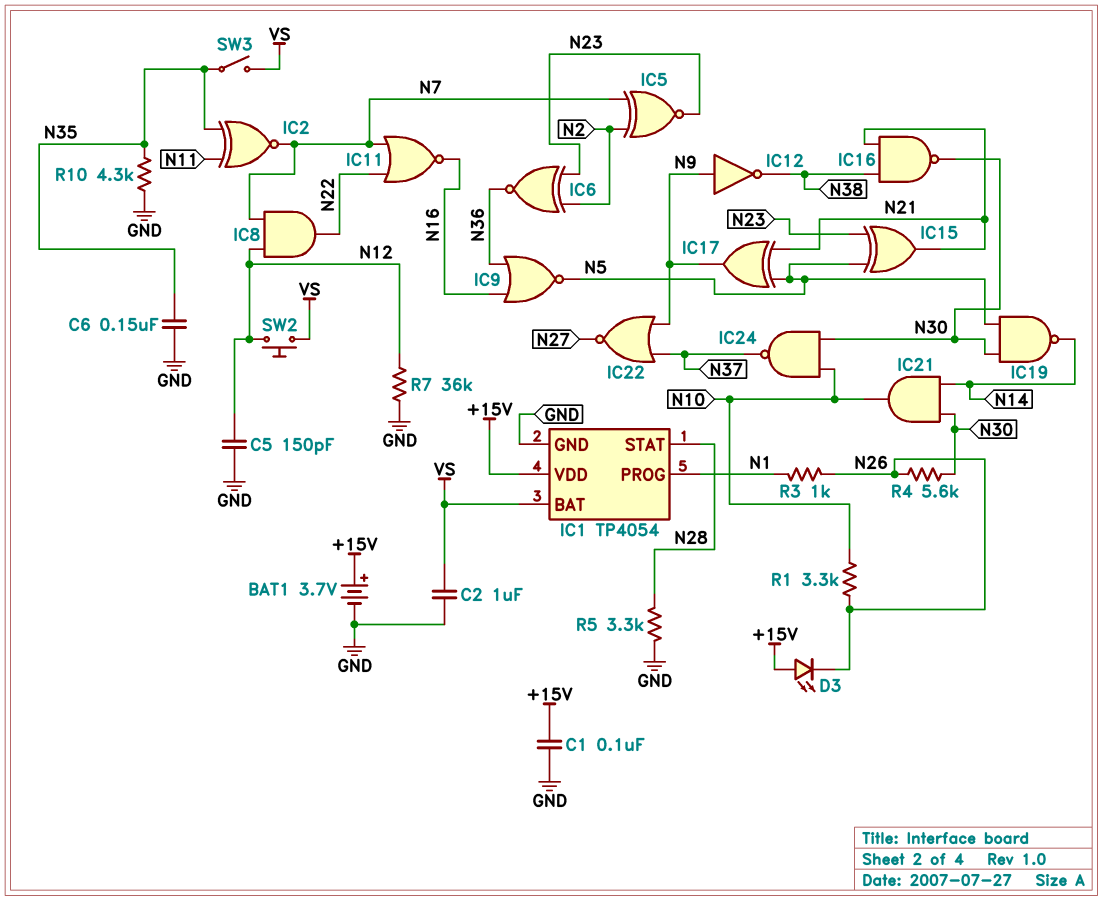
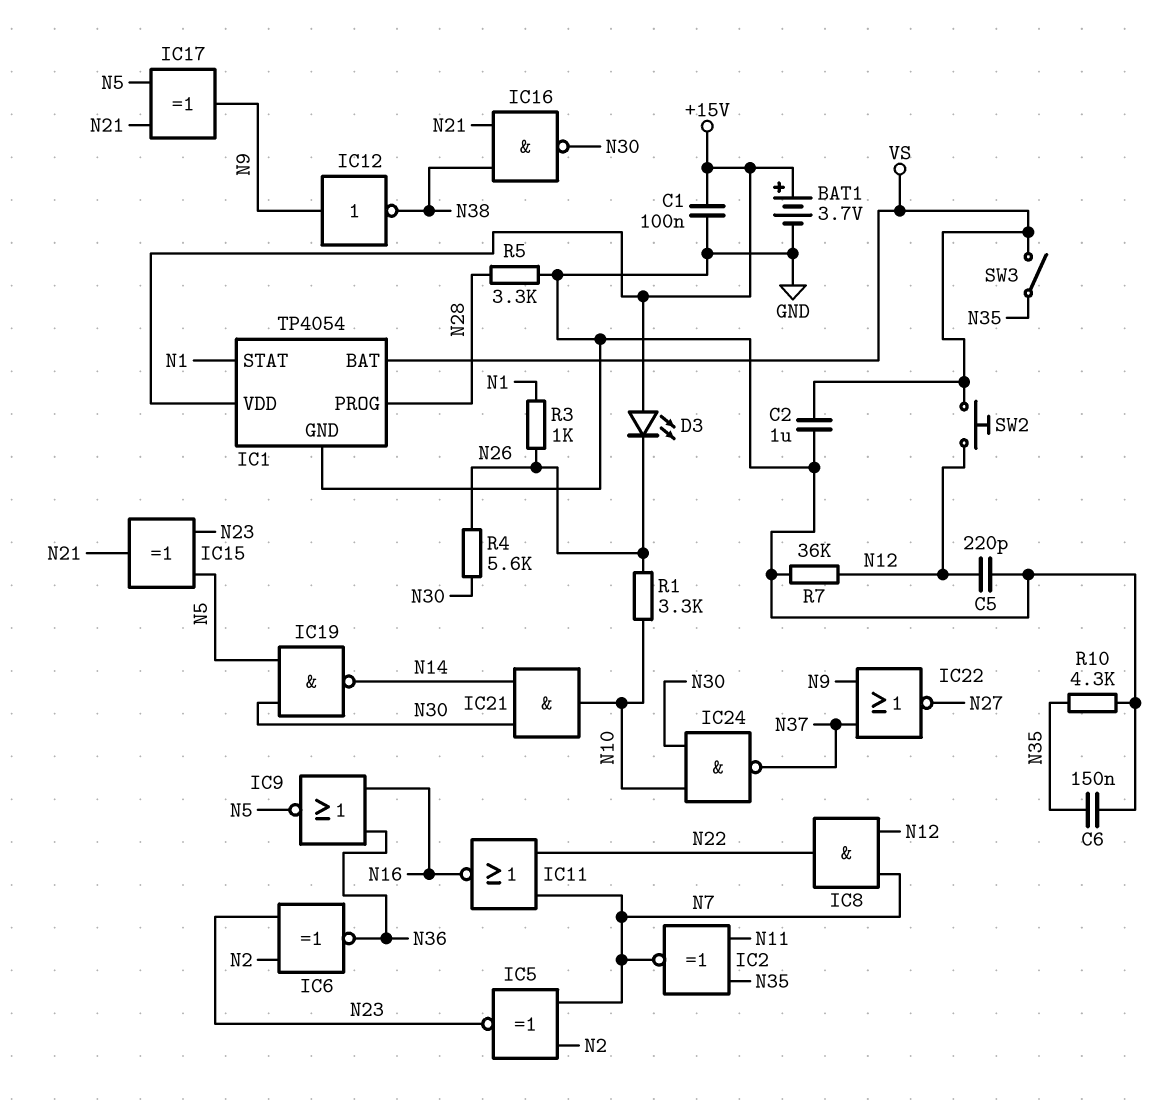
C5: 150pF (GND, N12) -> 220pF (GND, N12)
IC1 pin PROG: N1 -> N28
IC1 pin STAT: N28 -> N1

